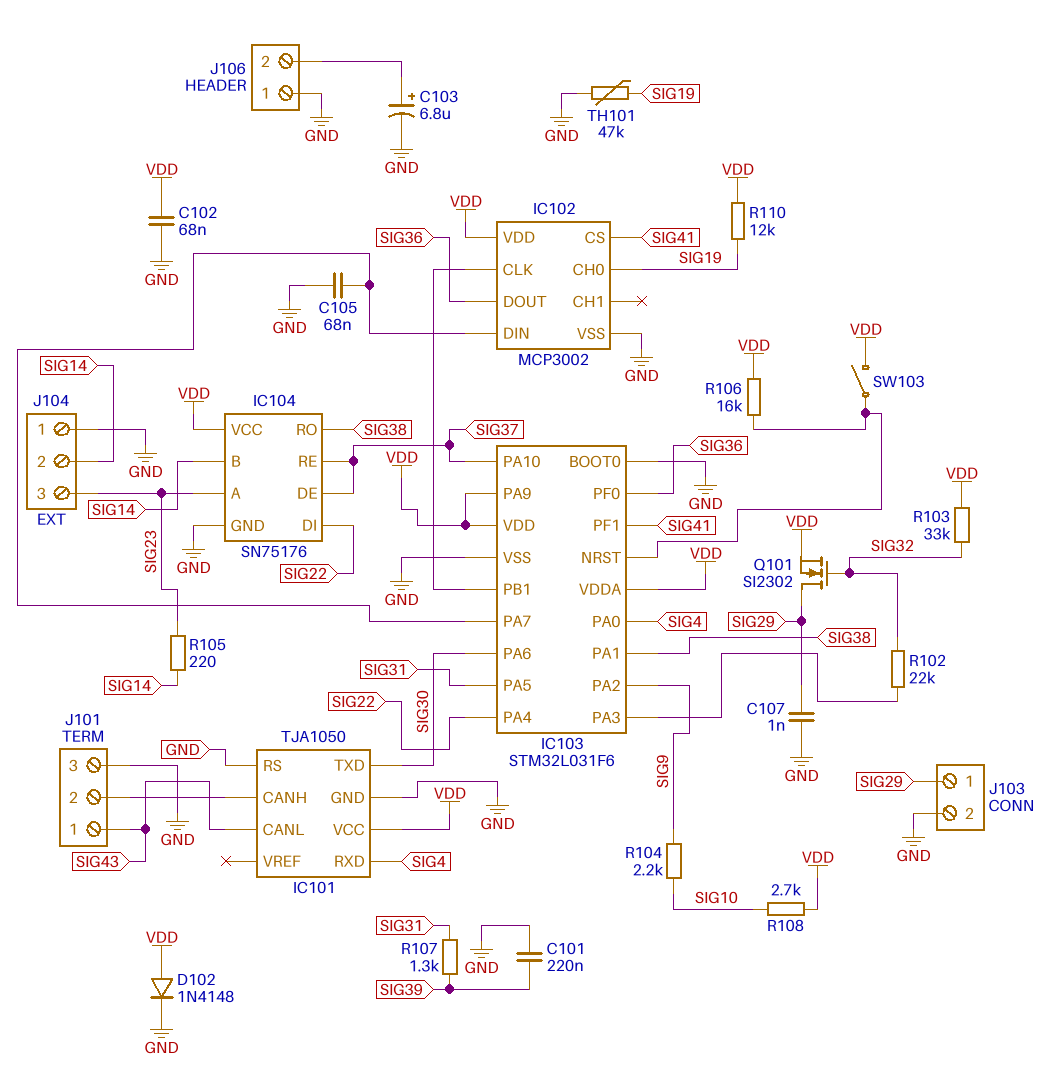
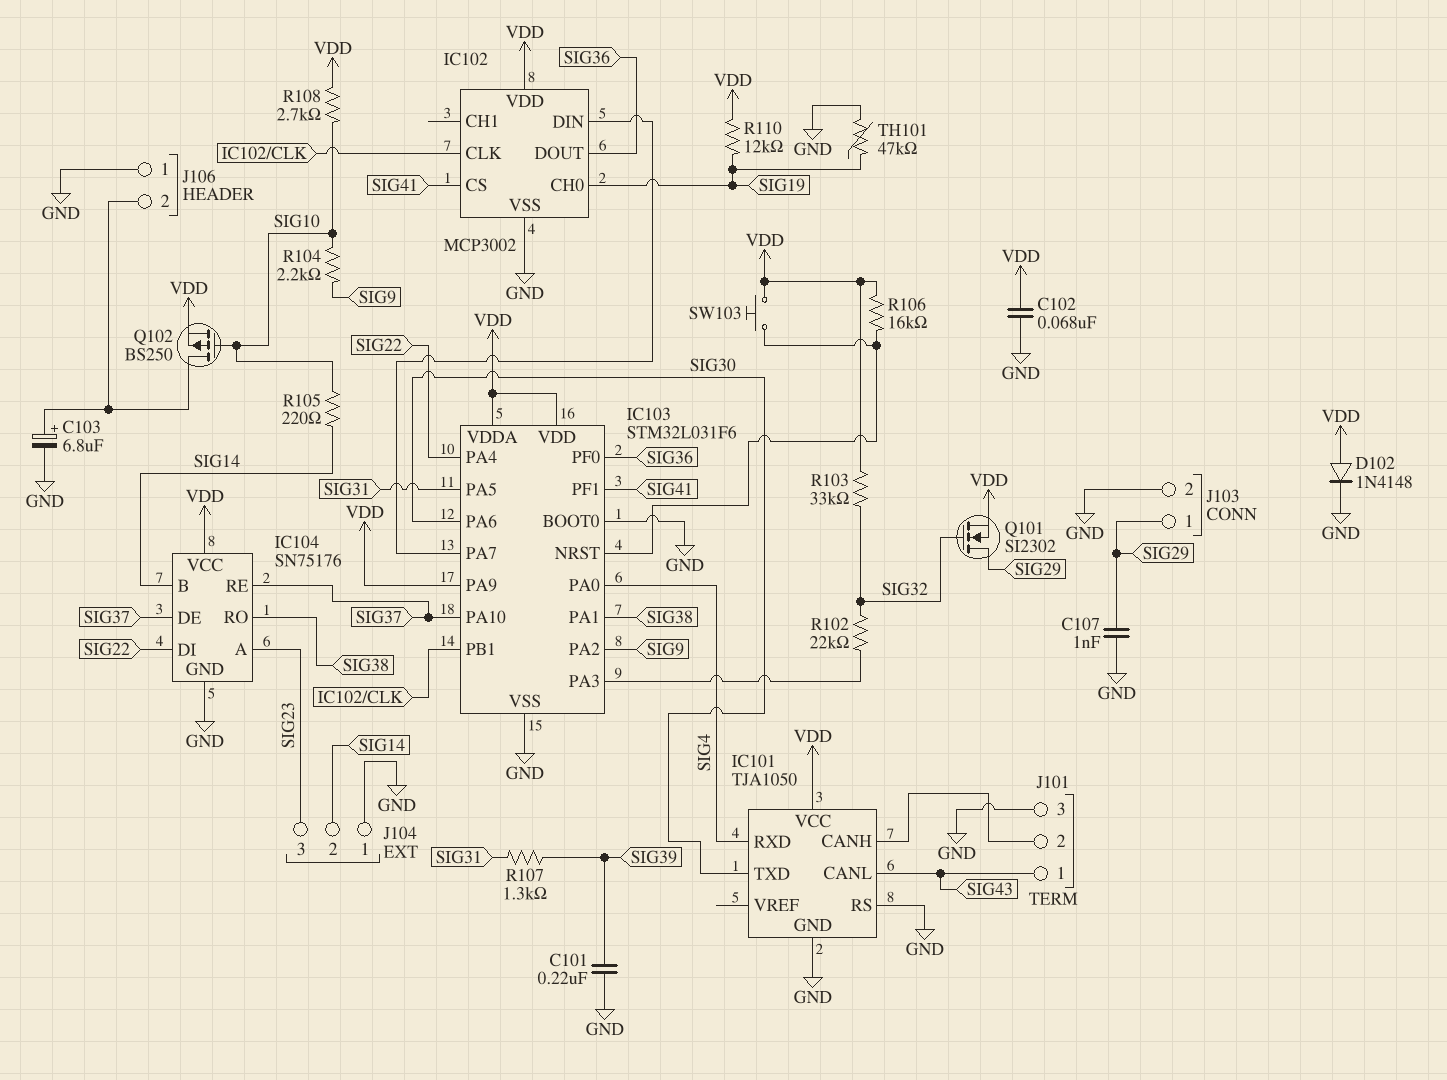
C105: 68nF (GND, IC102/DIN) -> none
Q102: none -> PMOS BS250 (G SIG10, D J106/2, S VDD)
R105: 220 (SIG14, SIG23) -> 220 (SIG10, SIG14)
SW103: switch (IC103/NRST, VDD) -> button (IC103/NRST, VDD)

